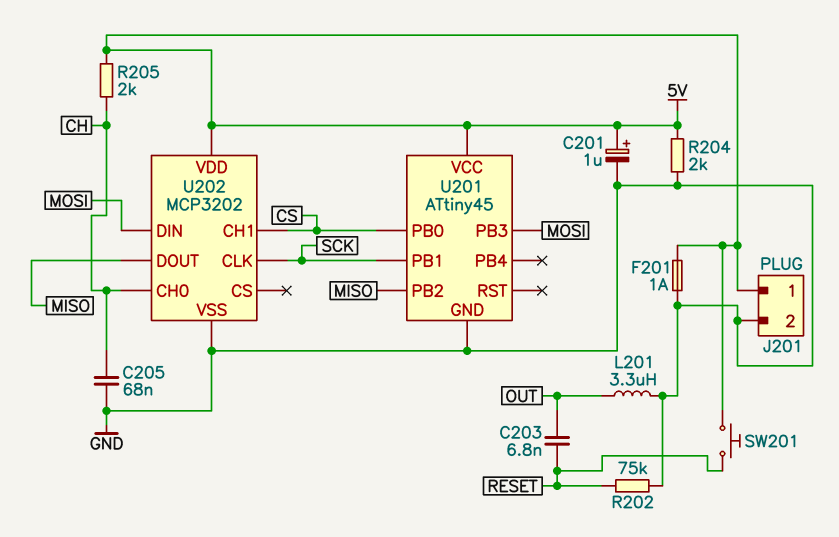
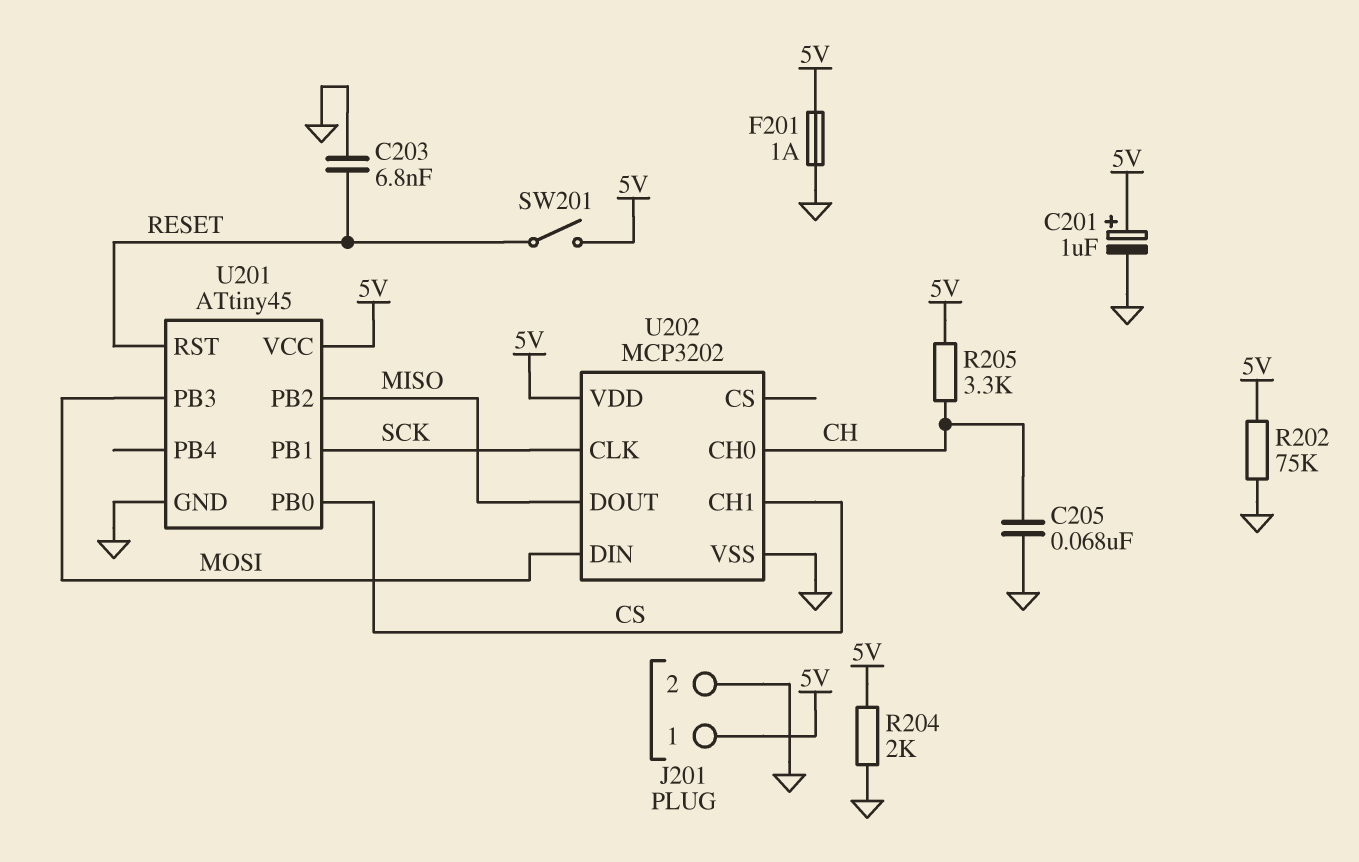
C203: 6.8nF (OUT, RESET) -> 6.8nF (GND, RESET)
L201: 3.3uH (GND, OUT) -> none
R202: 75k (GND, RESET) -> 75k (5V, GND)
R205: 2k (5V, CH) -> 3.3k (5V, CH)
SW201: button (5V, RESET) -> switch (5V, RESET)
U201 pin RST: none -> RESET

